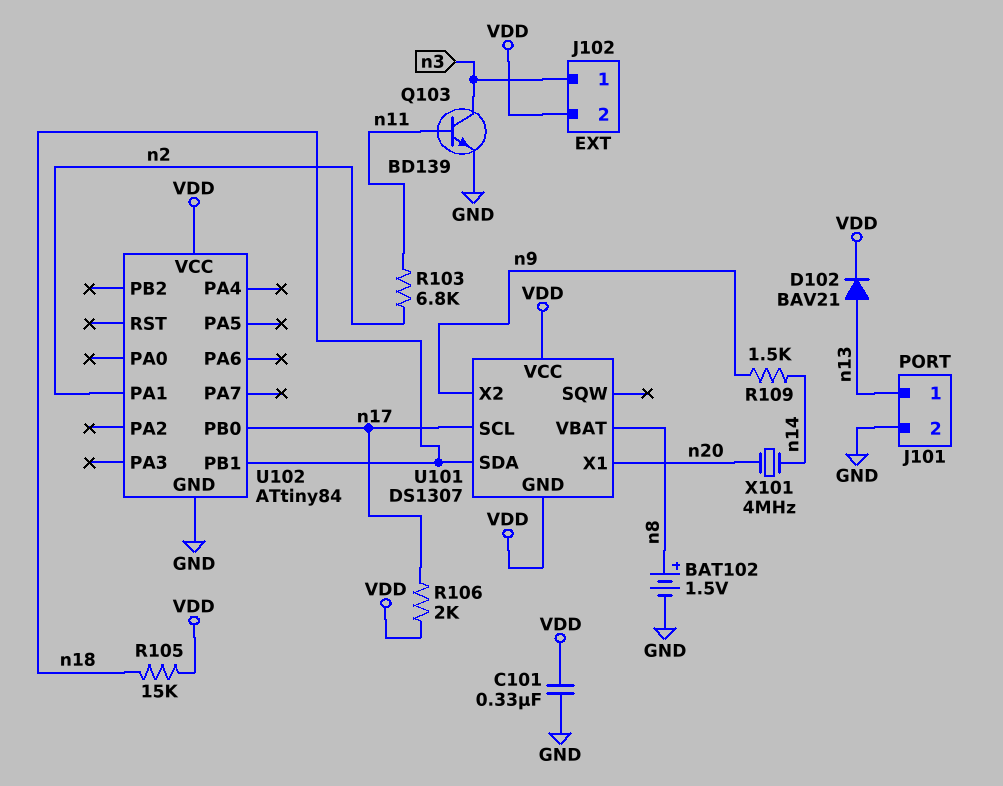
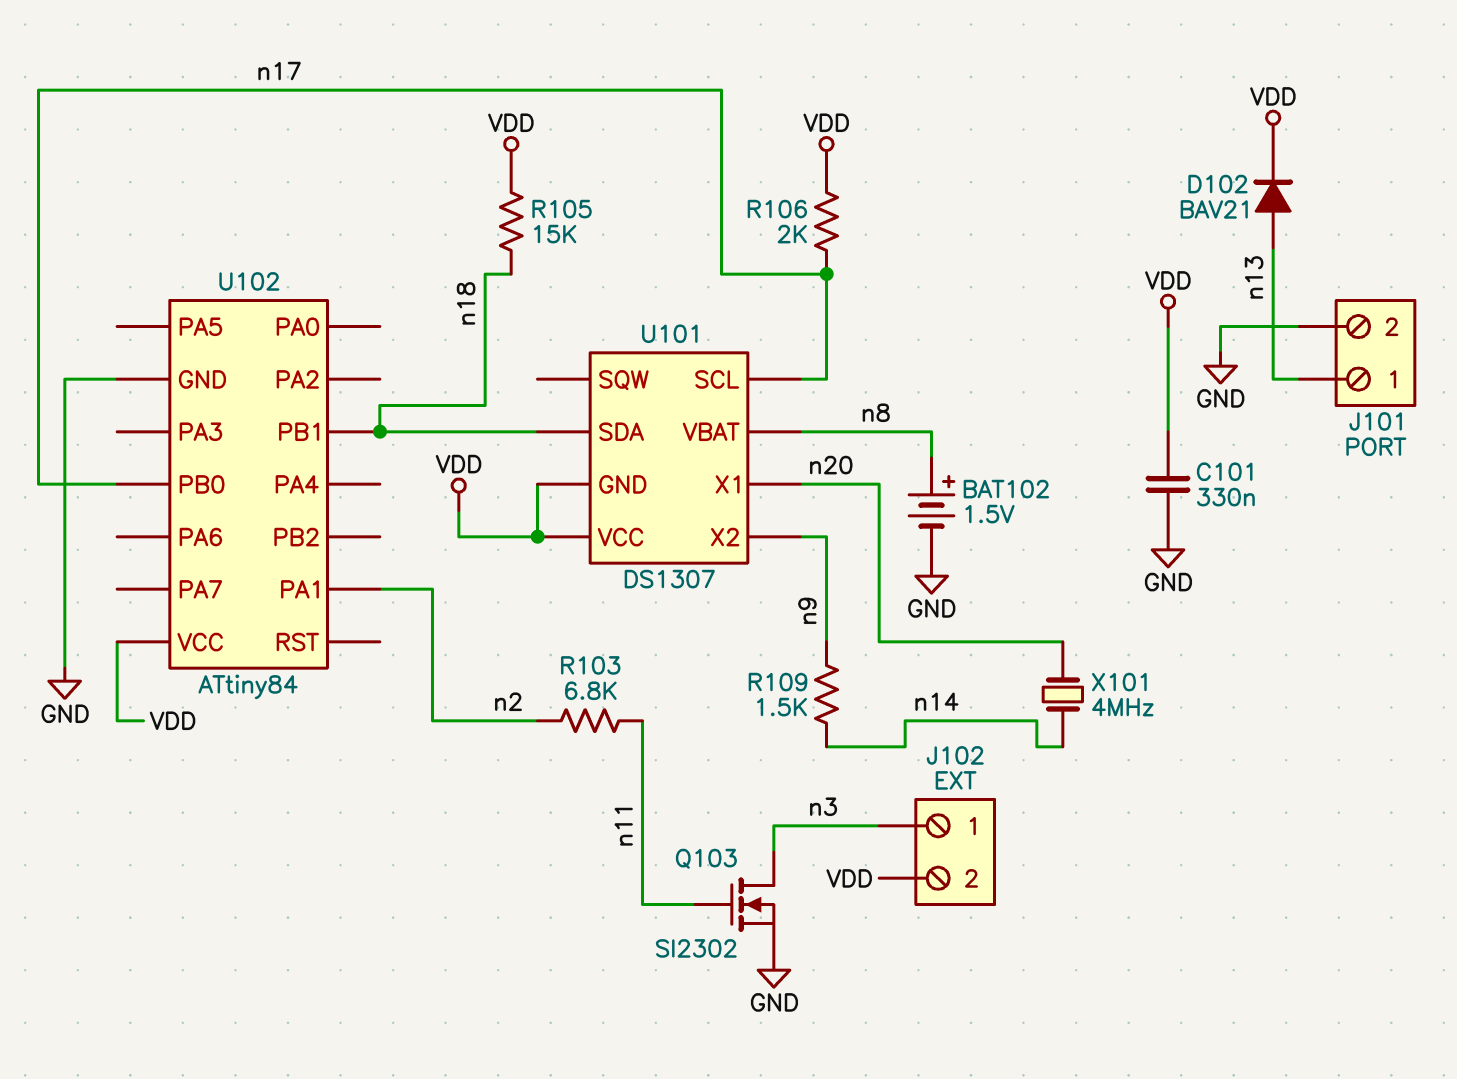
Q103: NPN BD139 (B n11, C n3, E GND) -> NMOS SI2302 (G n11, D n3, S GND)

